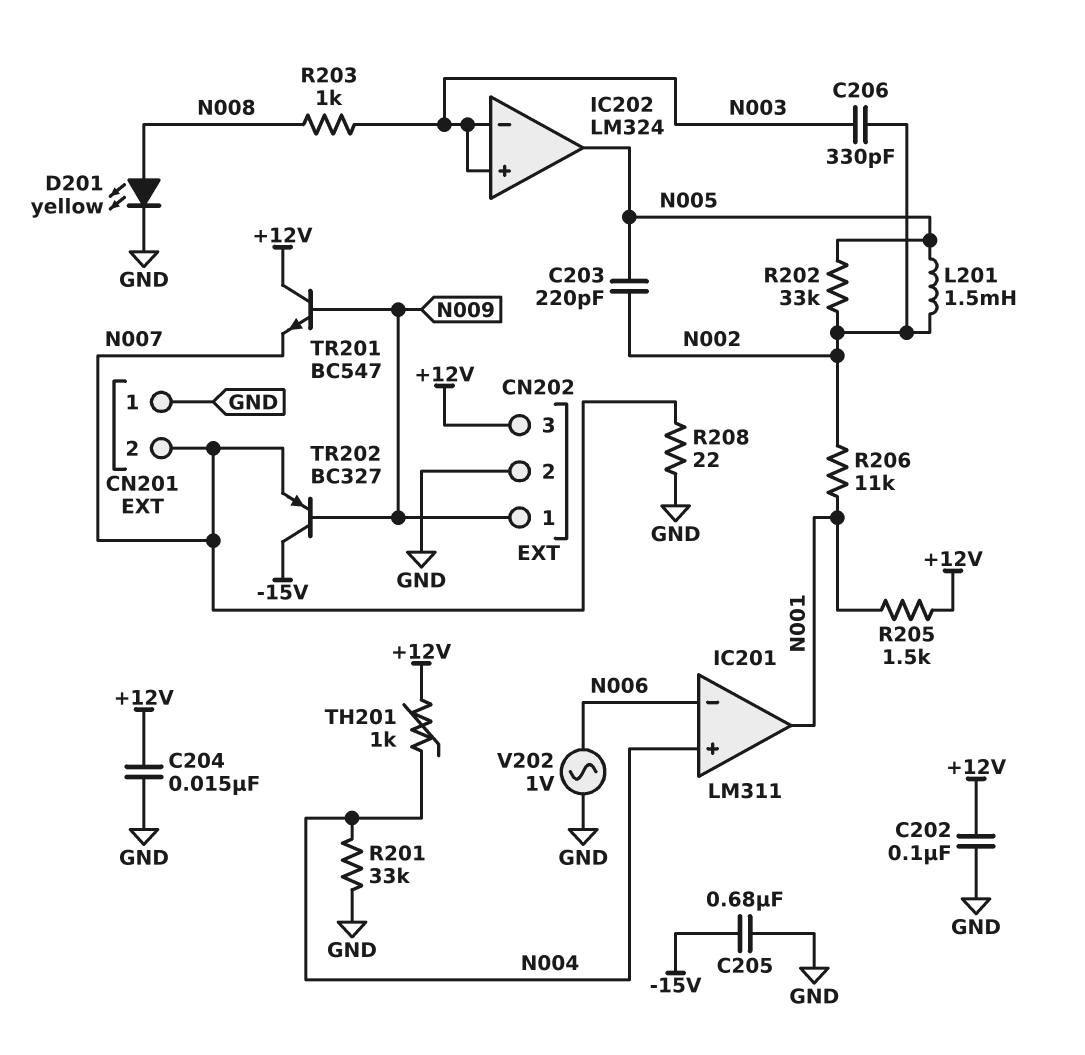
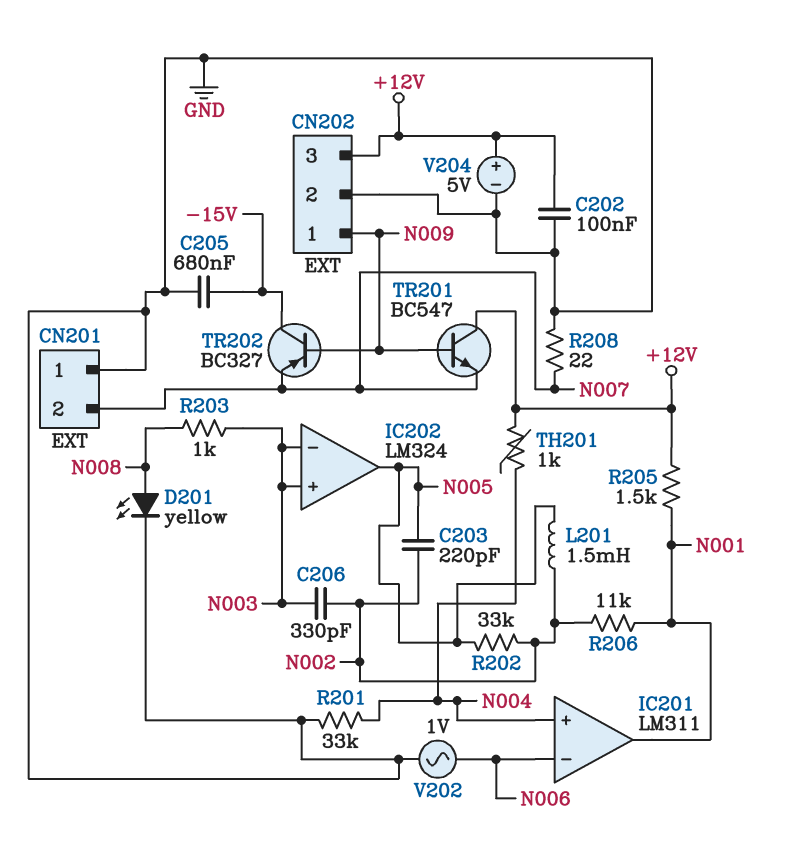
C204: 15nF (+12V, GND) -> none
V204: none -> 5V (plus +12V, minus GND)

